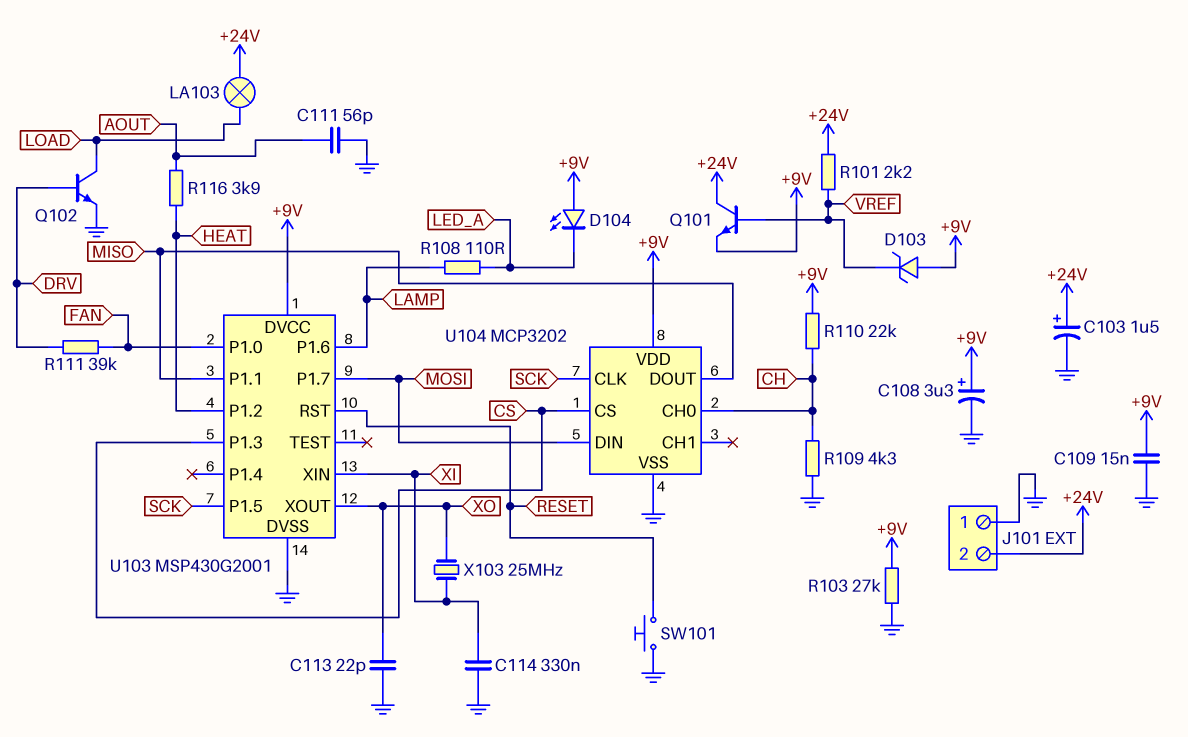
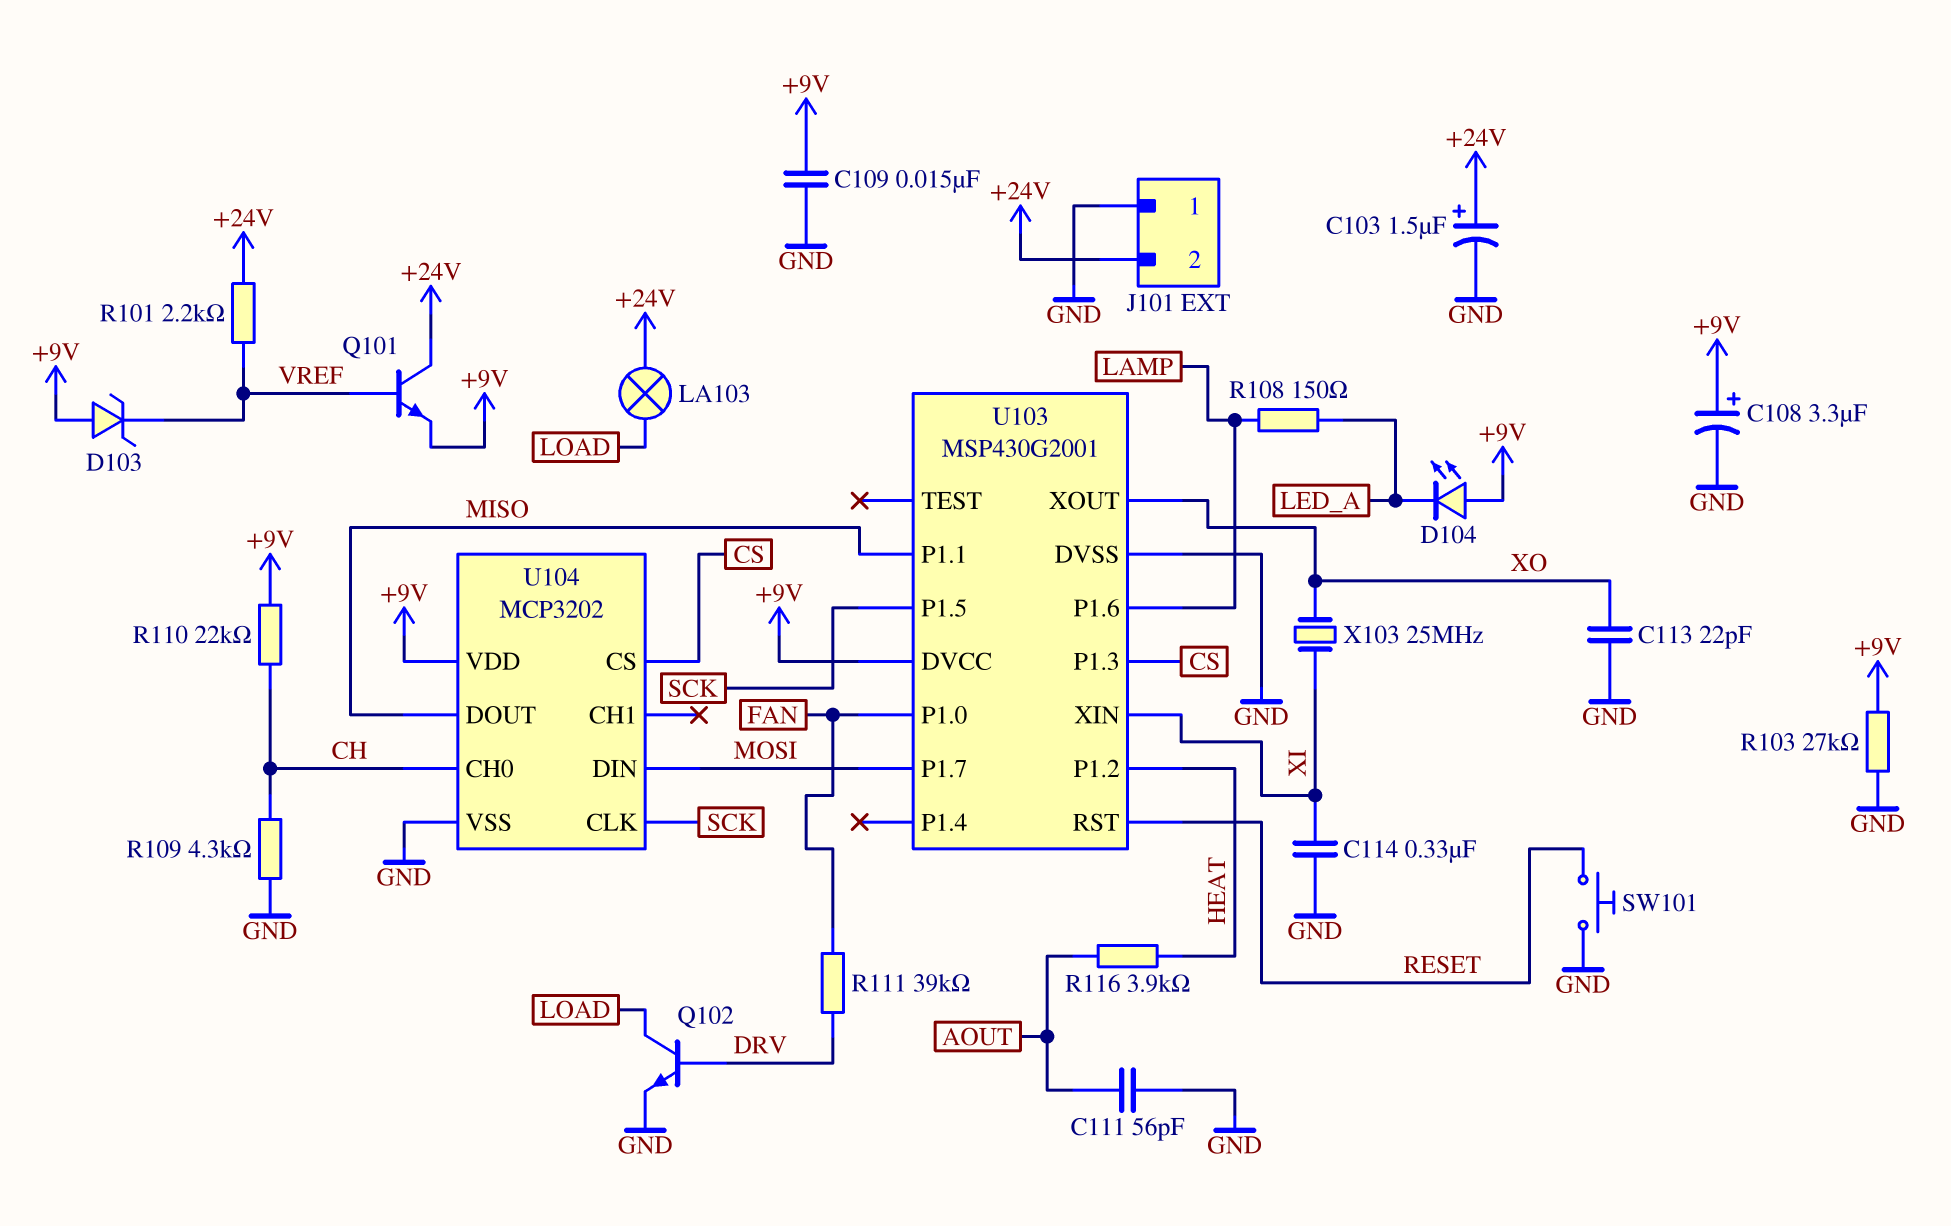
R108: 110 (LAMP, LED_A) -> 150 (LAMP, LED_A)

